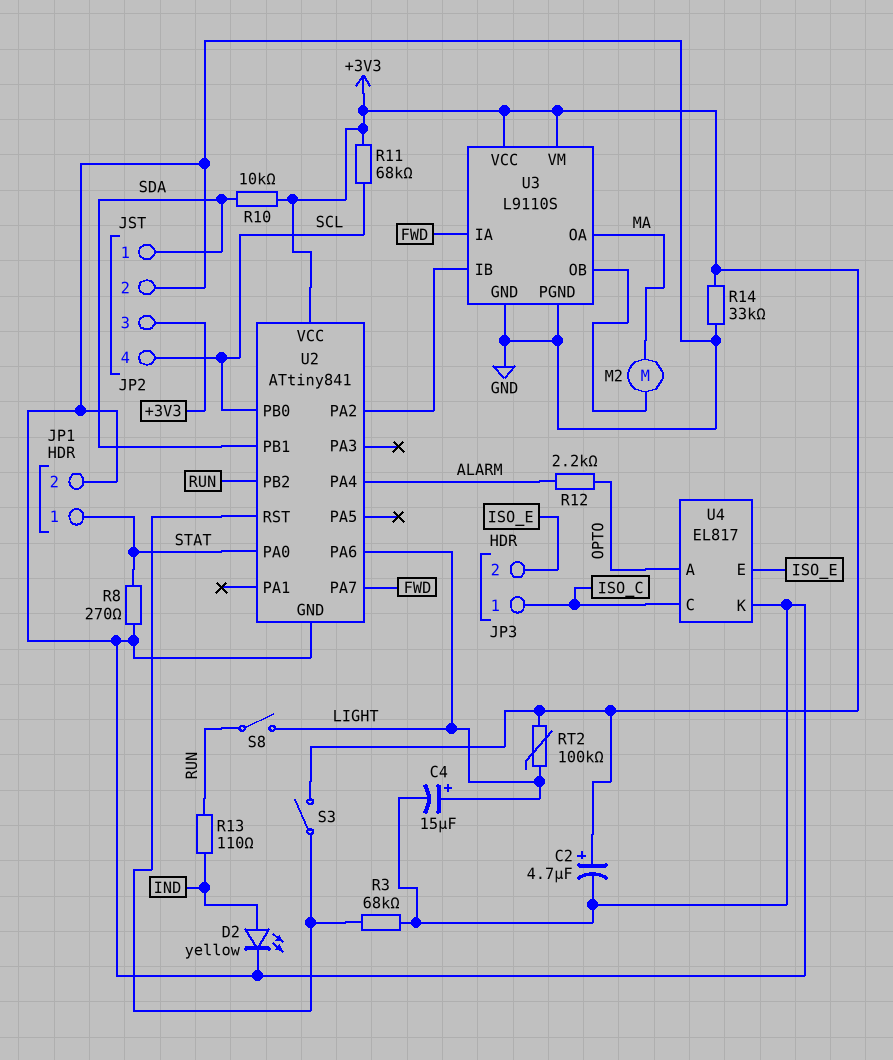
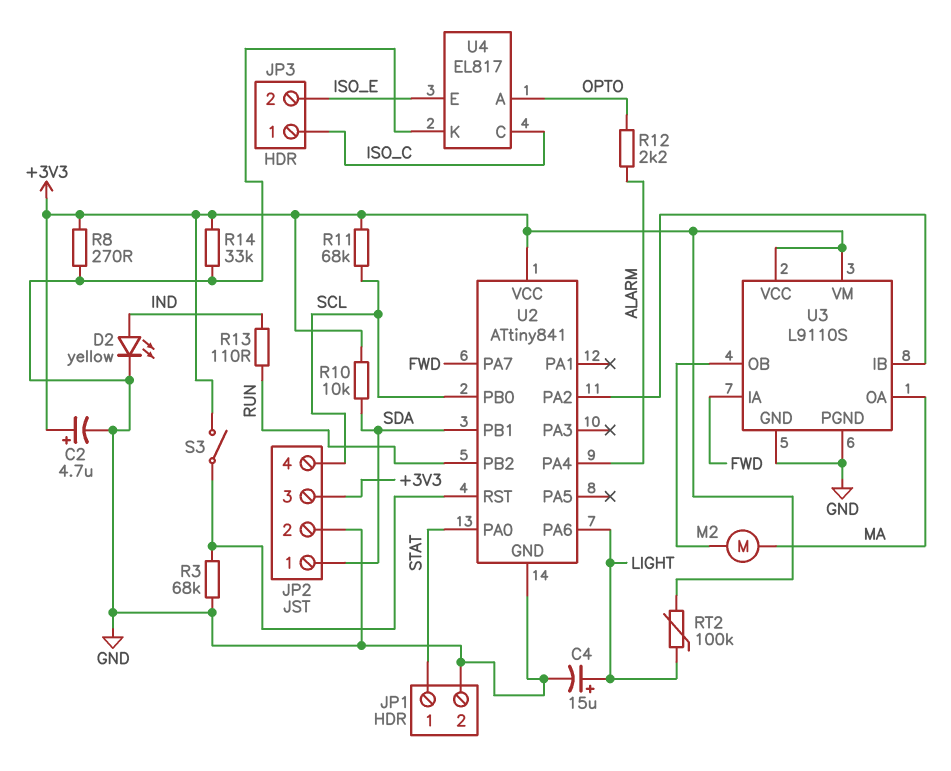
R8: 270 (GND, STAT) -> 270 (+3V3, GND)
S8: switch (LIGHT, RUN) -> none

